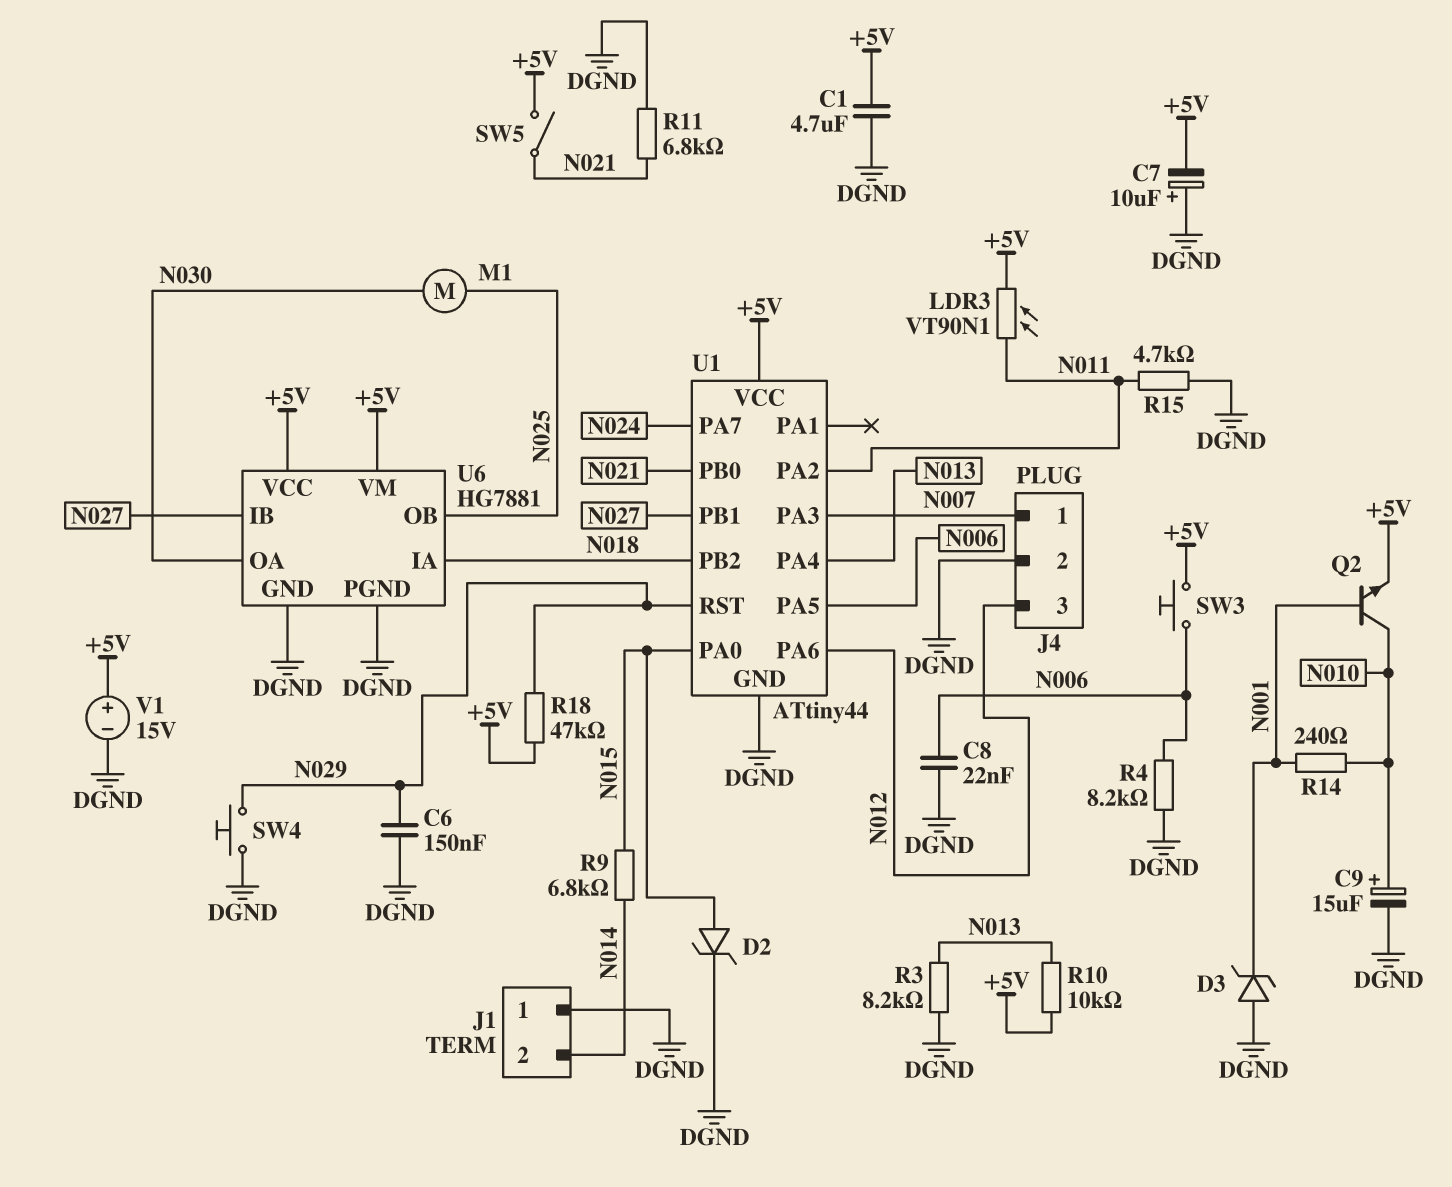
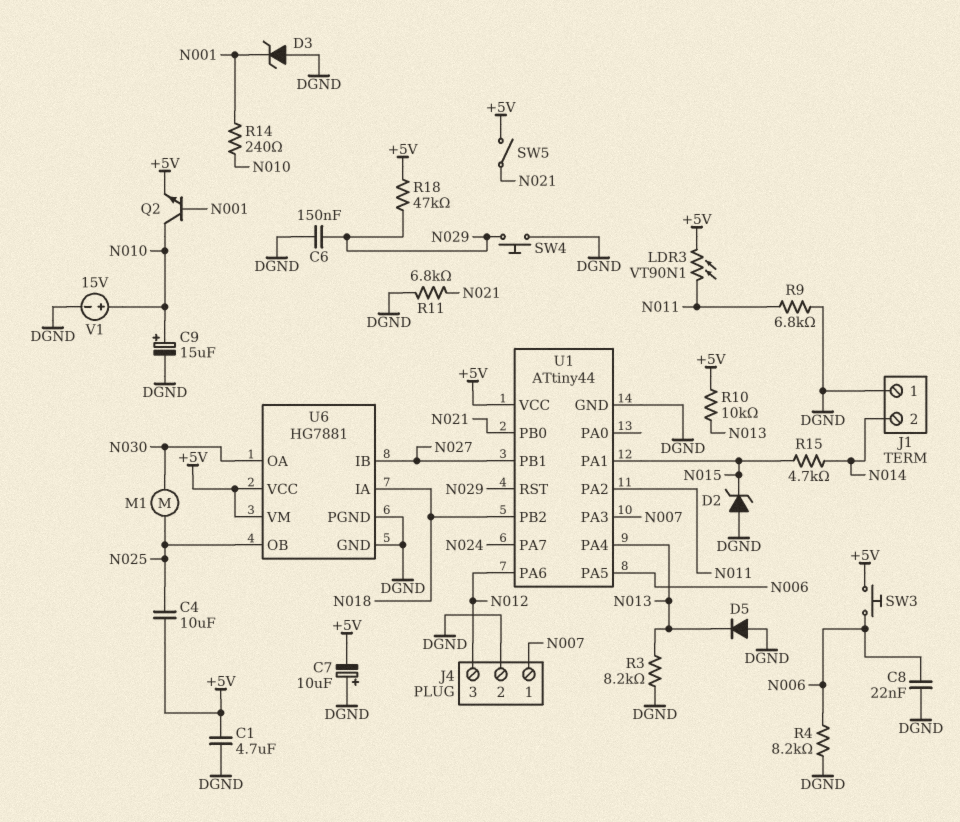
C4: none -> 10uF (+5V, N025)
D2: zener (A N015, K DGND) -> zener (A DGND, K N015)
D5: none -> diode (A DGND, K N013)
R9: 6.8k (N014, N015) -> 6.8k (DGND, N011)
R15: 4.7k (DGND, N011) -> 4.7k (N014, N015)
U1 pin PA0: N015 -> none
U1 pin PA1: none -> N015
V1: 15V (plus +5V, minus DGND) -> 15V (plus N010, minus DGND)

